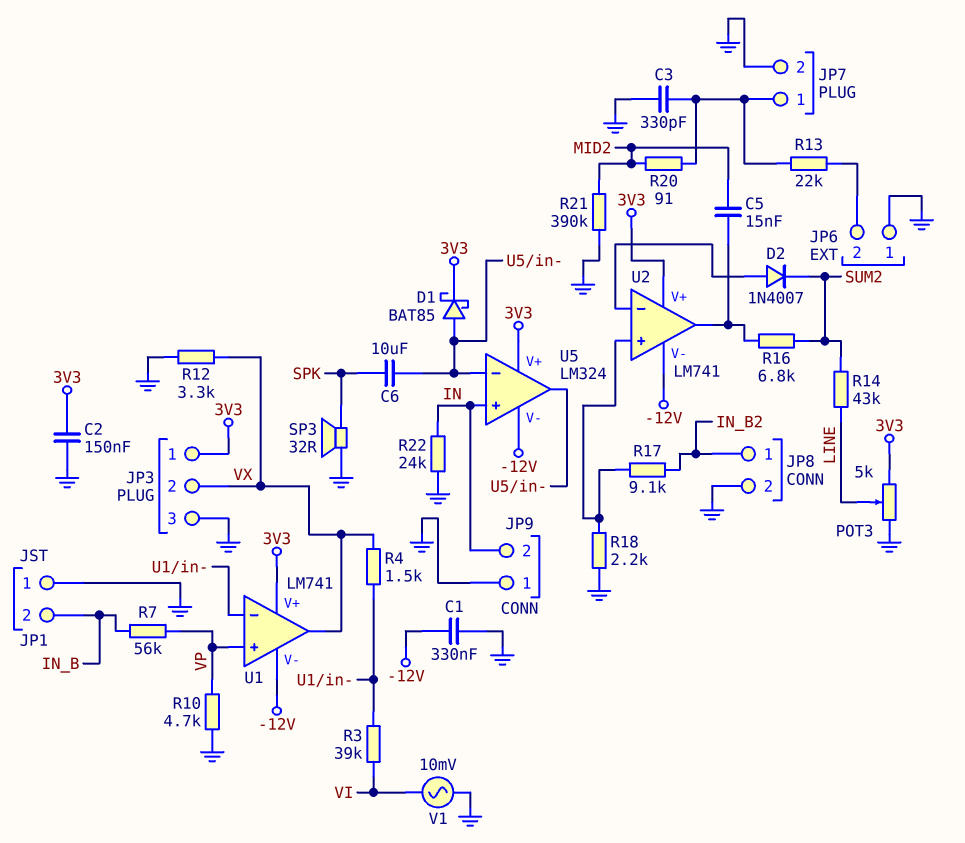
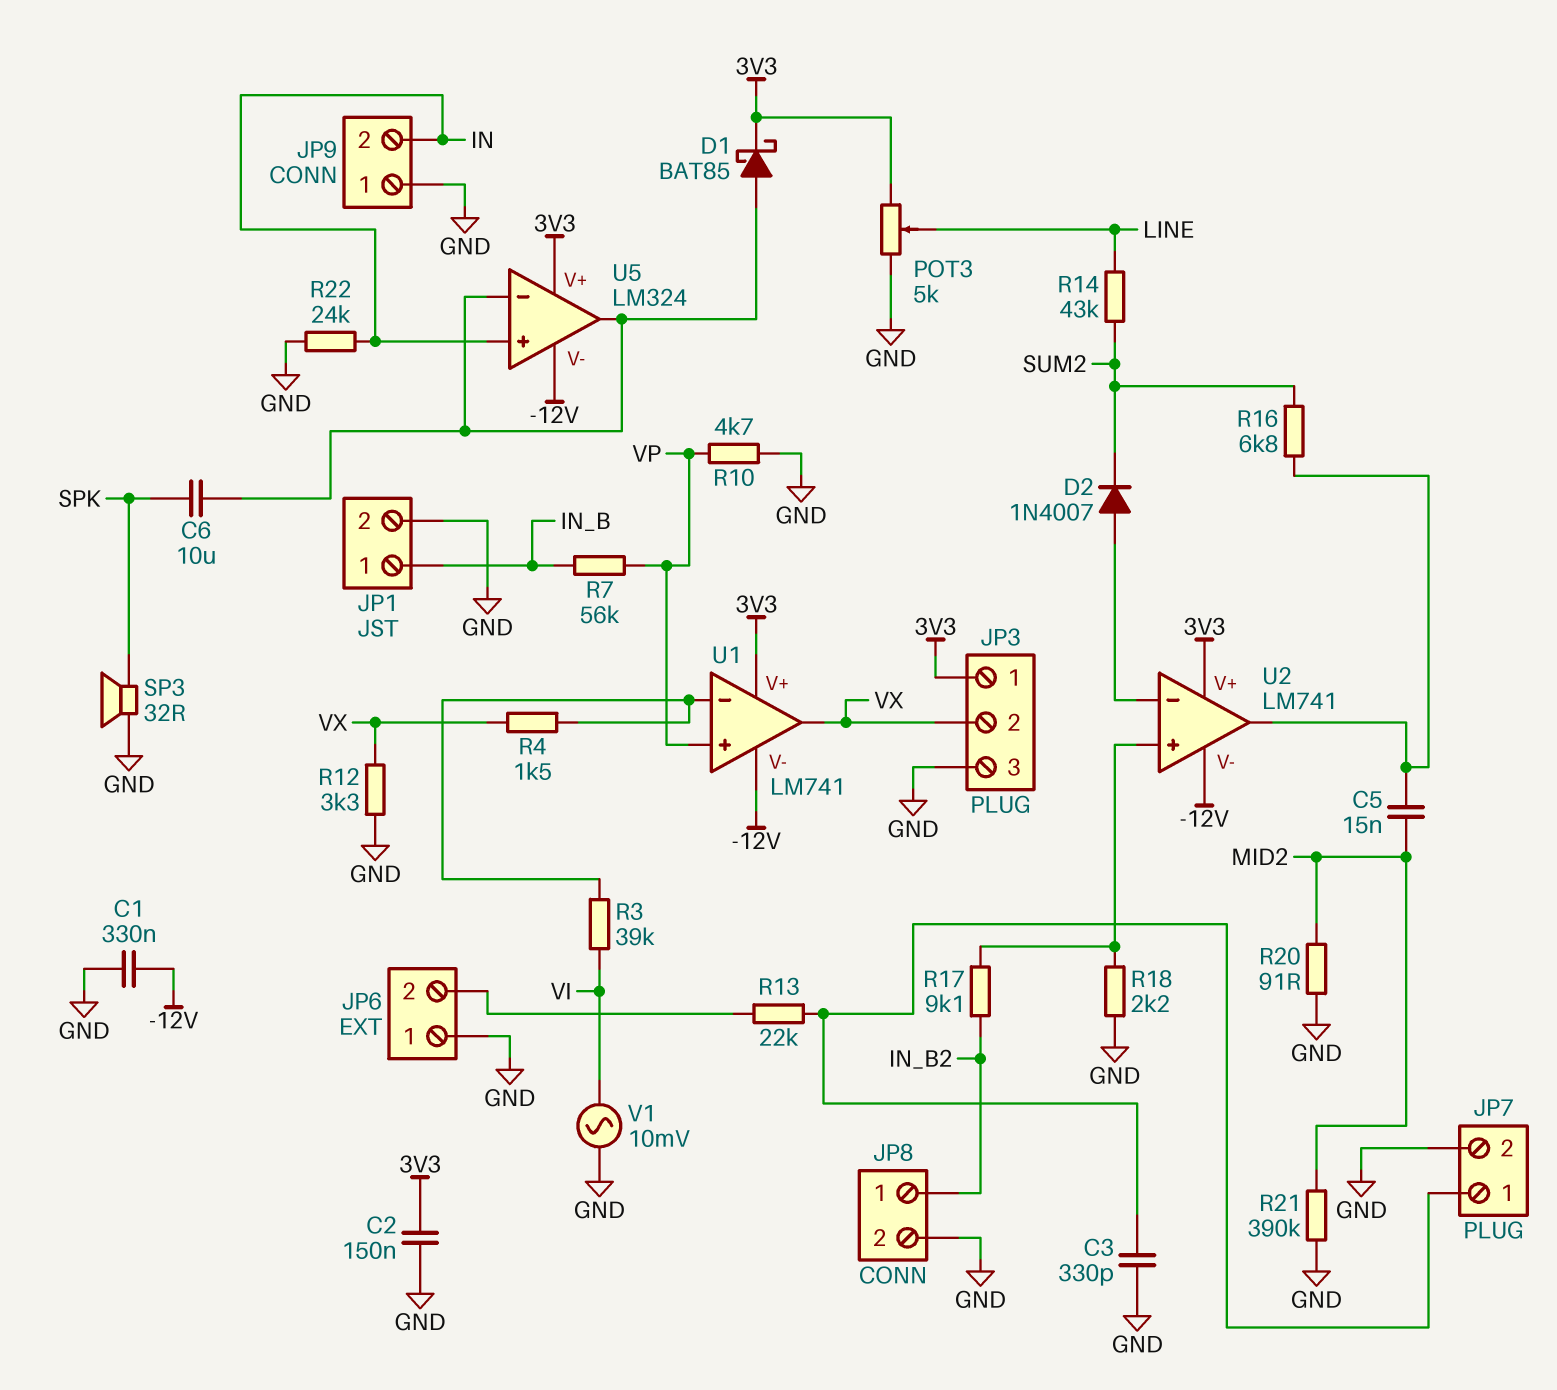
JP1 pin 1: GND -> IN_B
JP1 pin 2: IN_B -> GND
R20: 91 (JP7/1, MID2) -> 91 (GND, MID2)

